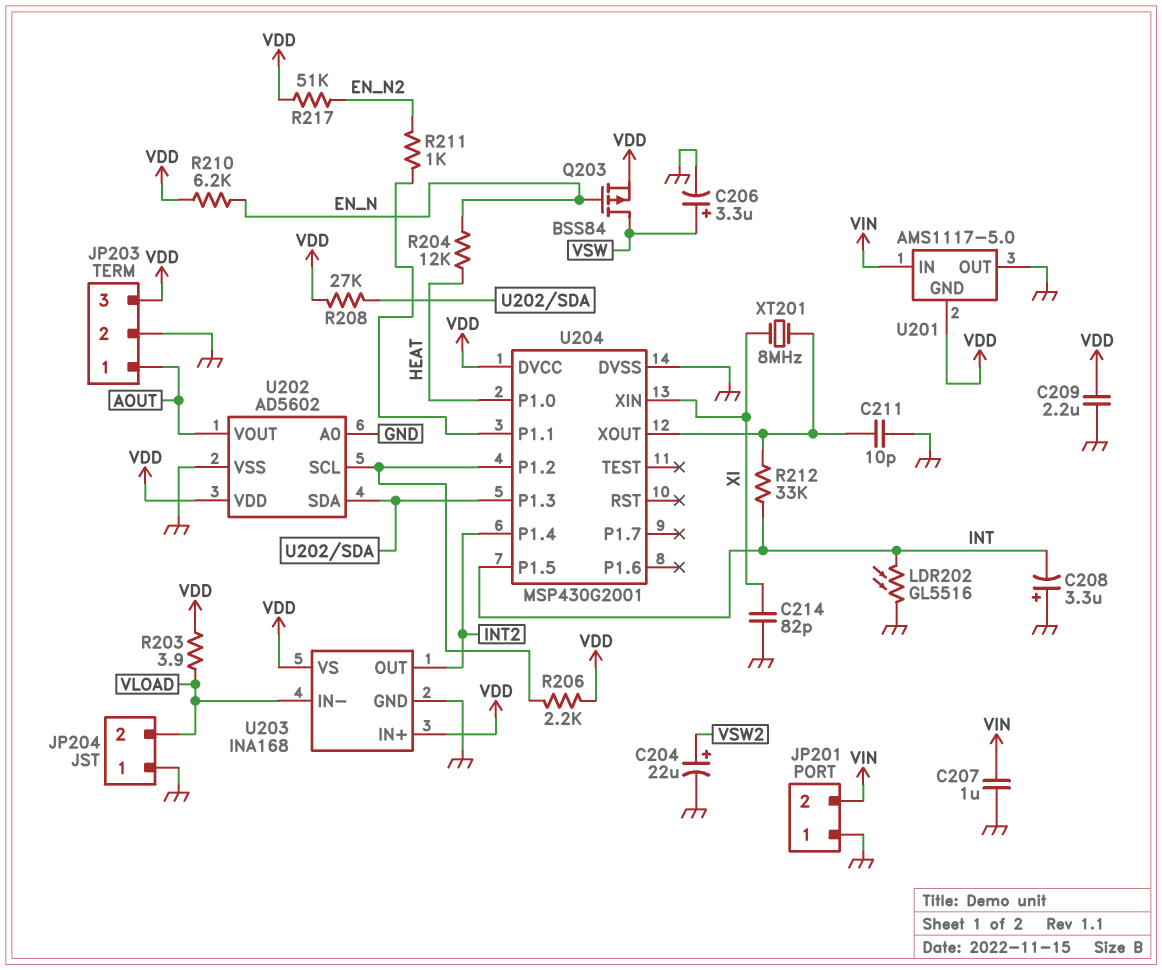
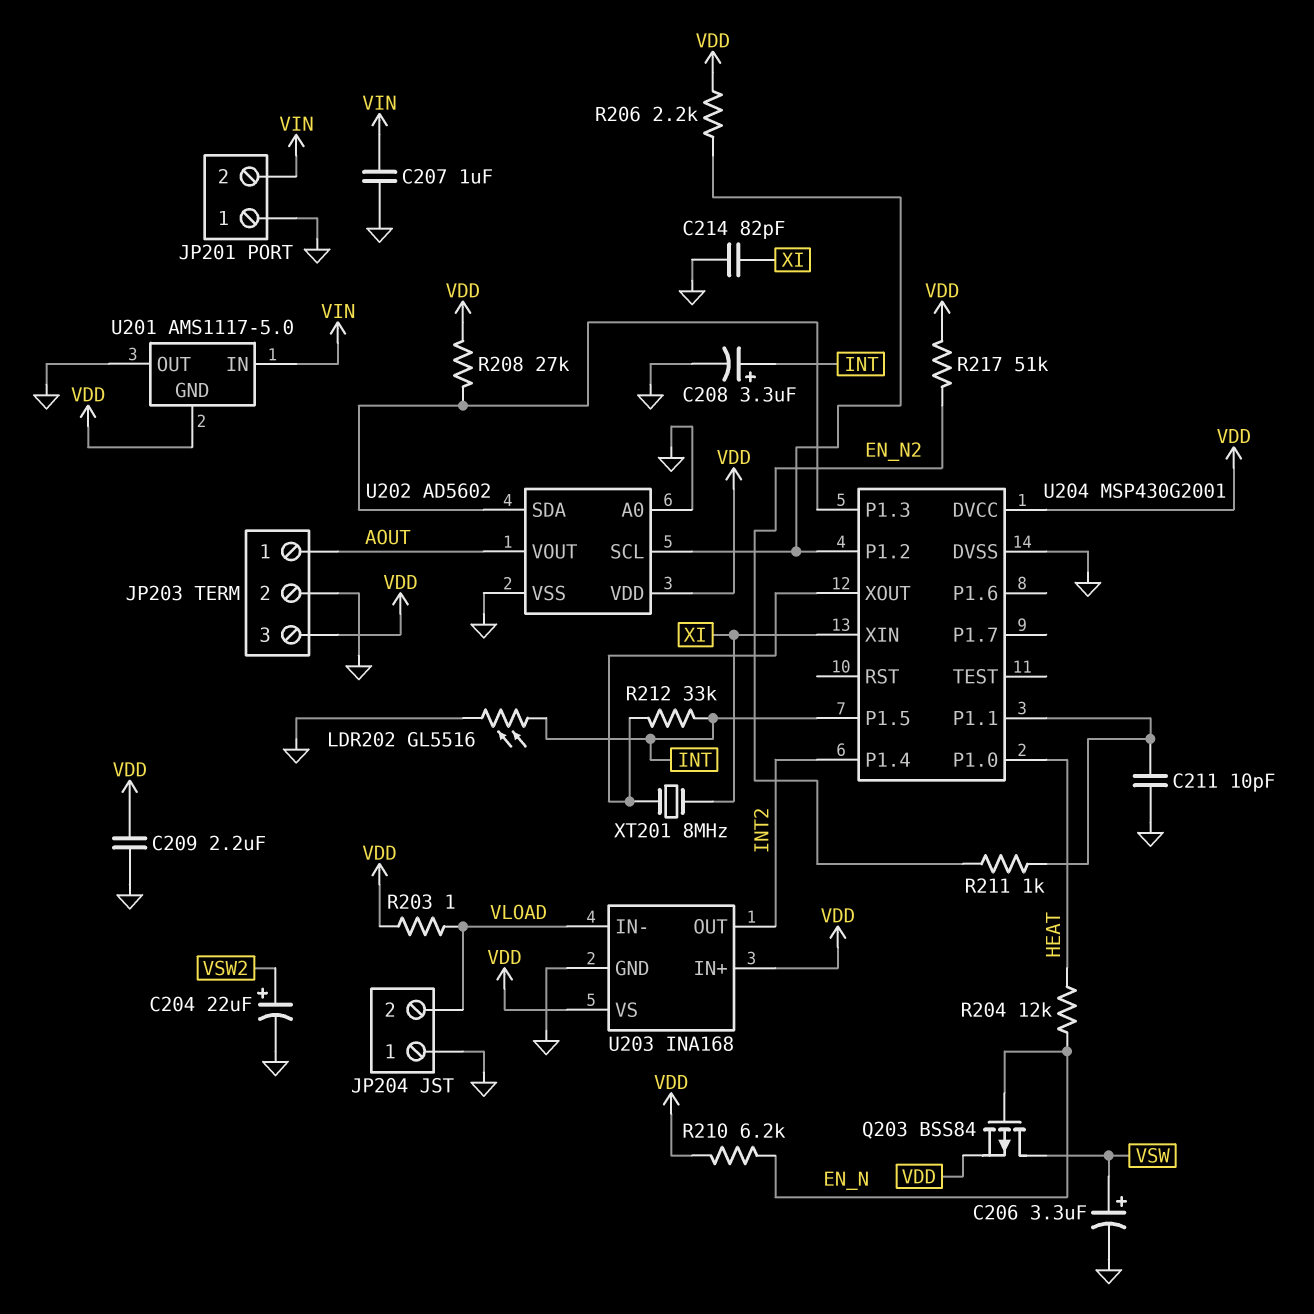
C208: 3.3uF (plus GND, minus INT) -> 3.3uF (plus INT, minus GND)
C211: 10pF (GND, U204/XOUT) -> 10pF (GND, U204/P1.1)
R203: 3.9 (VDD, VLOAD) -> 1 (VDD, VLOAD)

